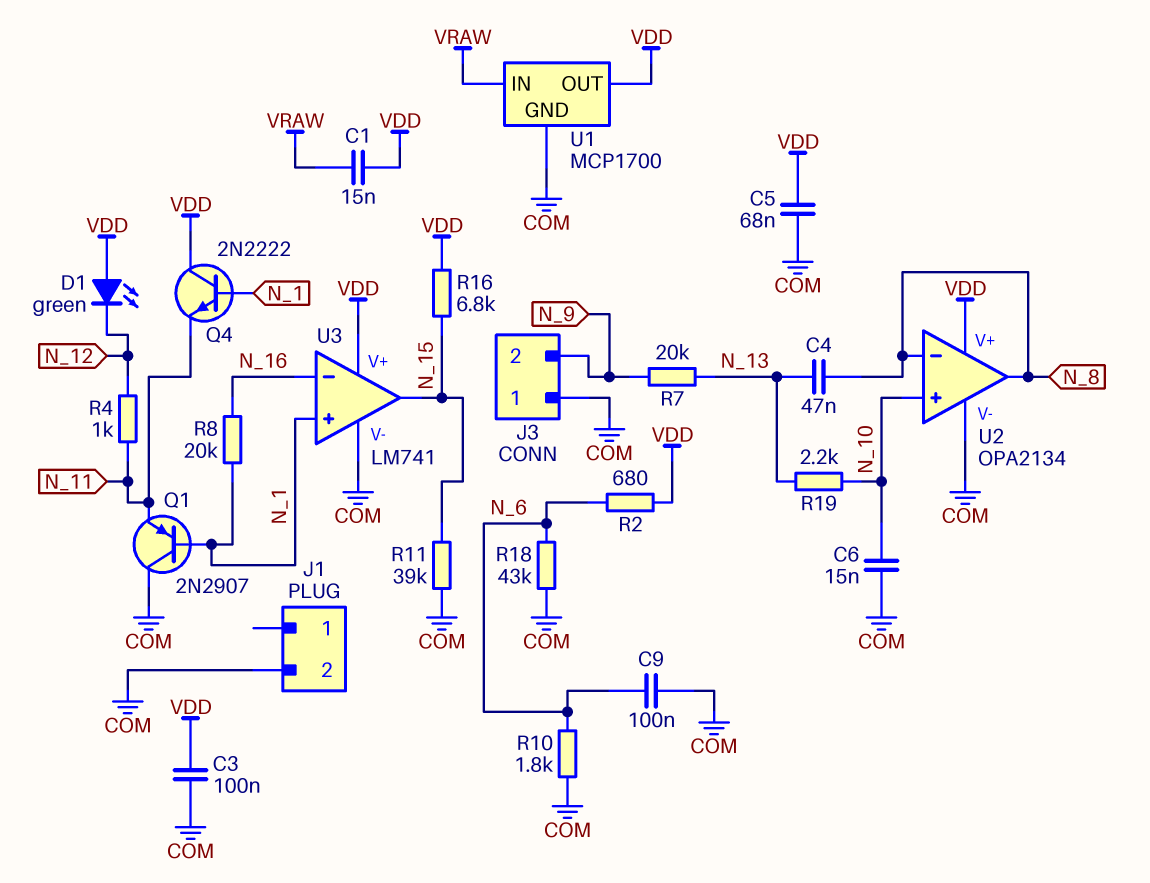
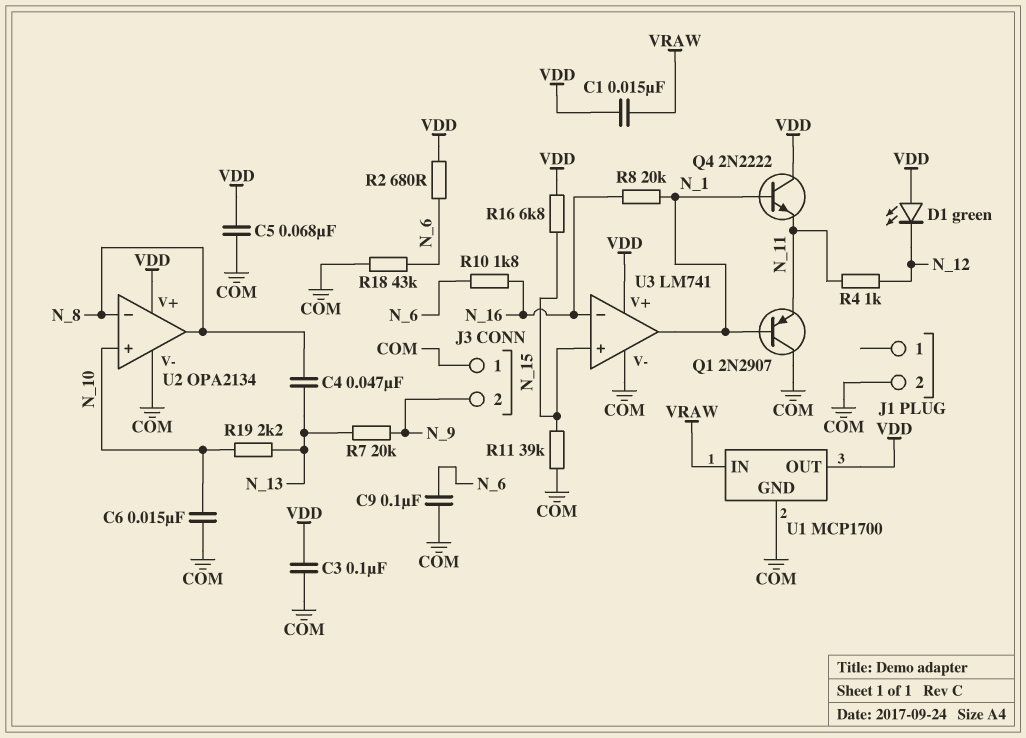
R10: 1.8k (COM, N_6) -> 1.8k (N_6, N_16)
U3 pin in+: N_1 -> N_15
U3 pin out: N_15 -> N_1

